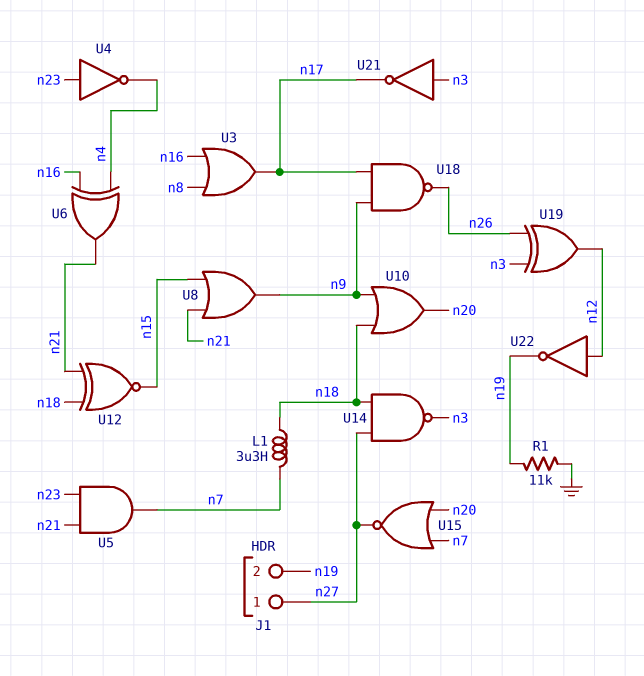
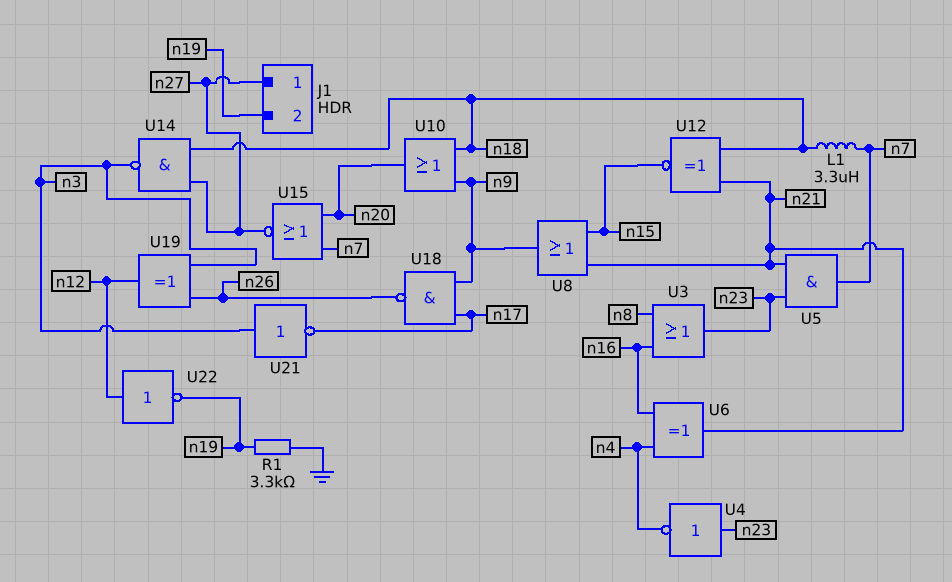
R1: 11k (GND, n19) -> 3.3k (GND, n19)
U3: OR (in n8, in n16, out n17) -> OR (in n8, in n16, out n23)

